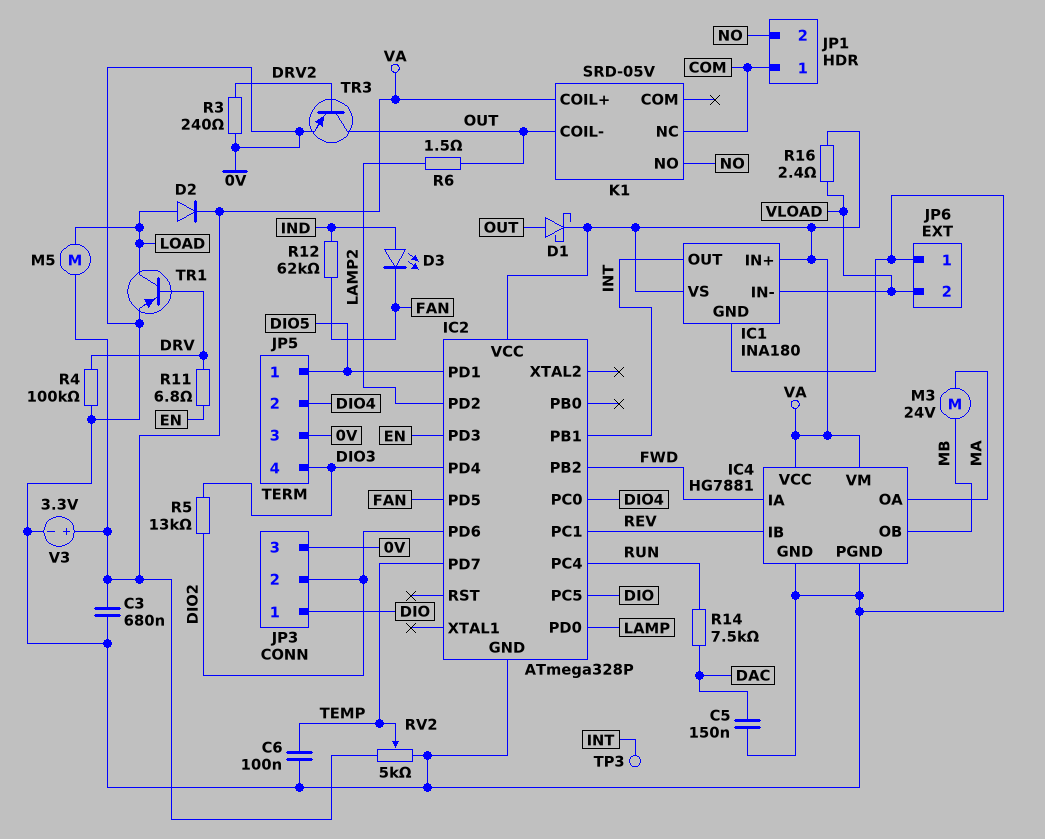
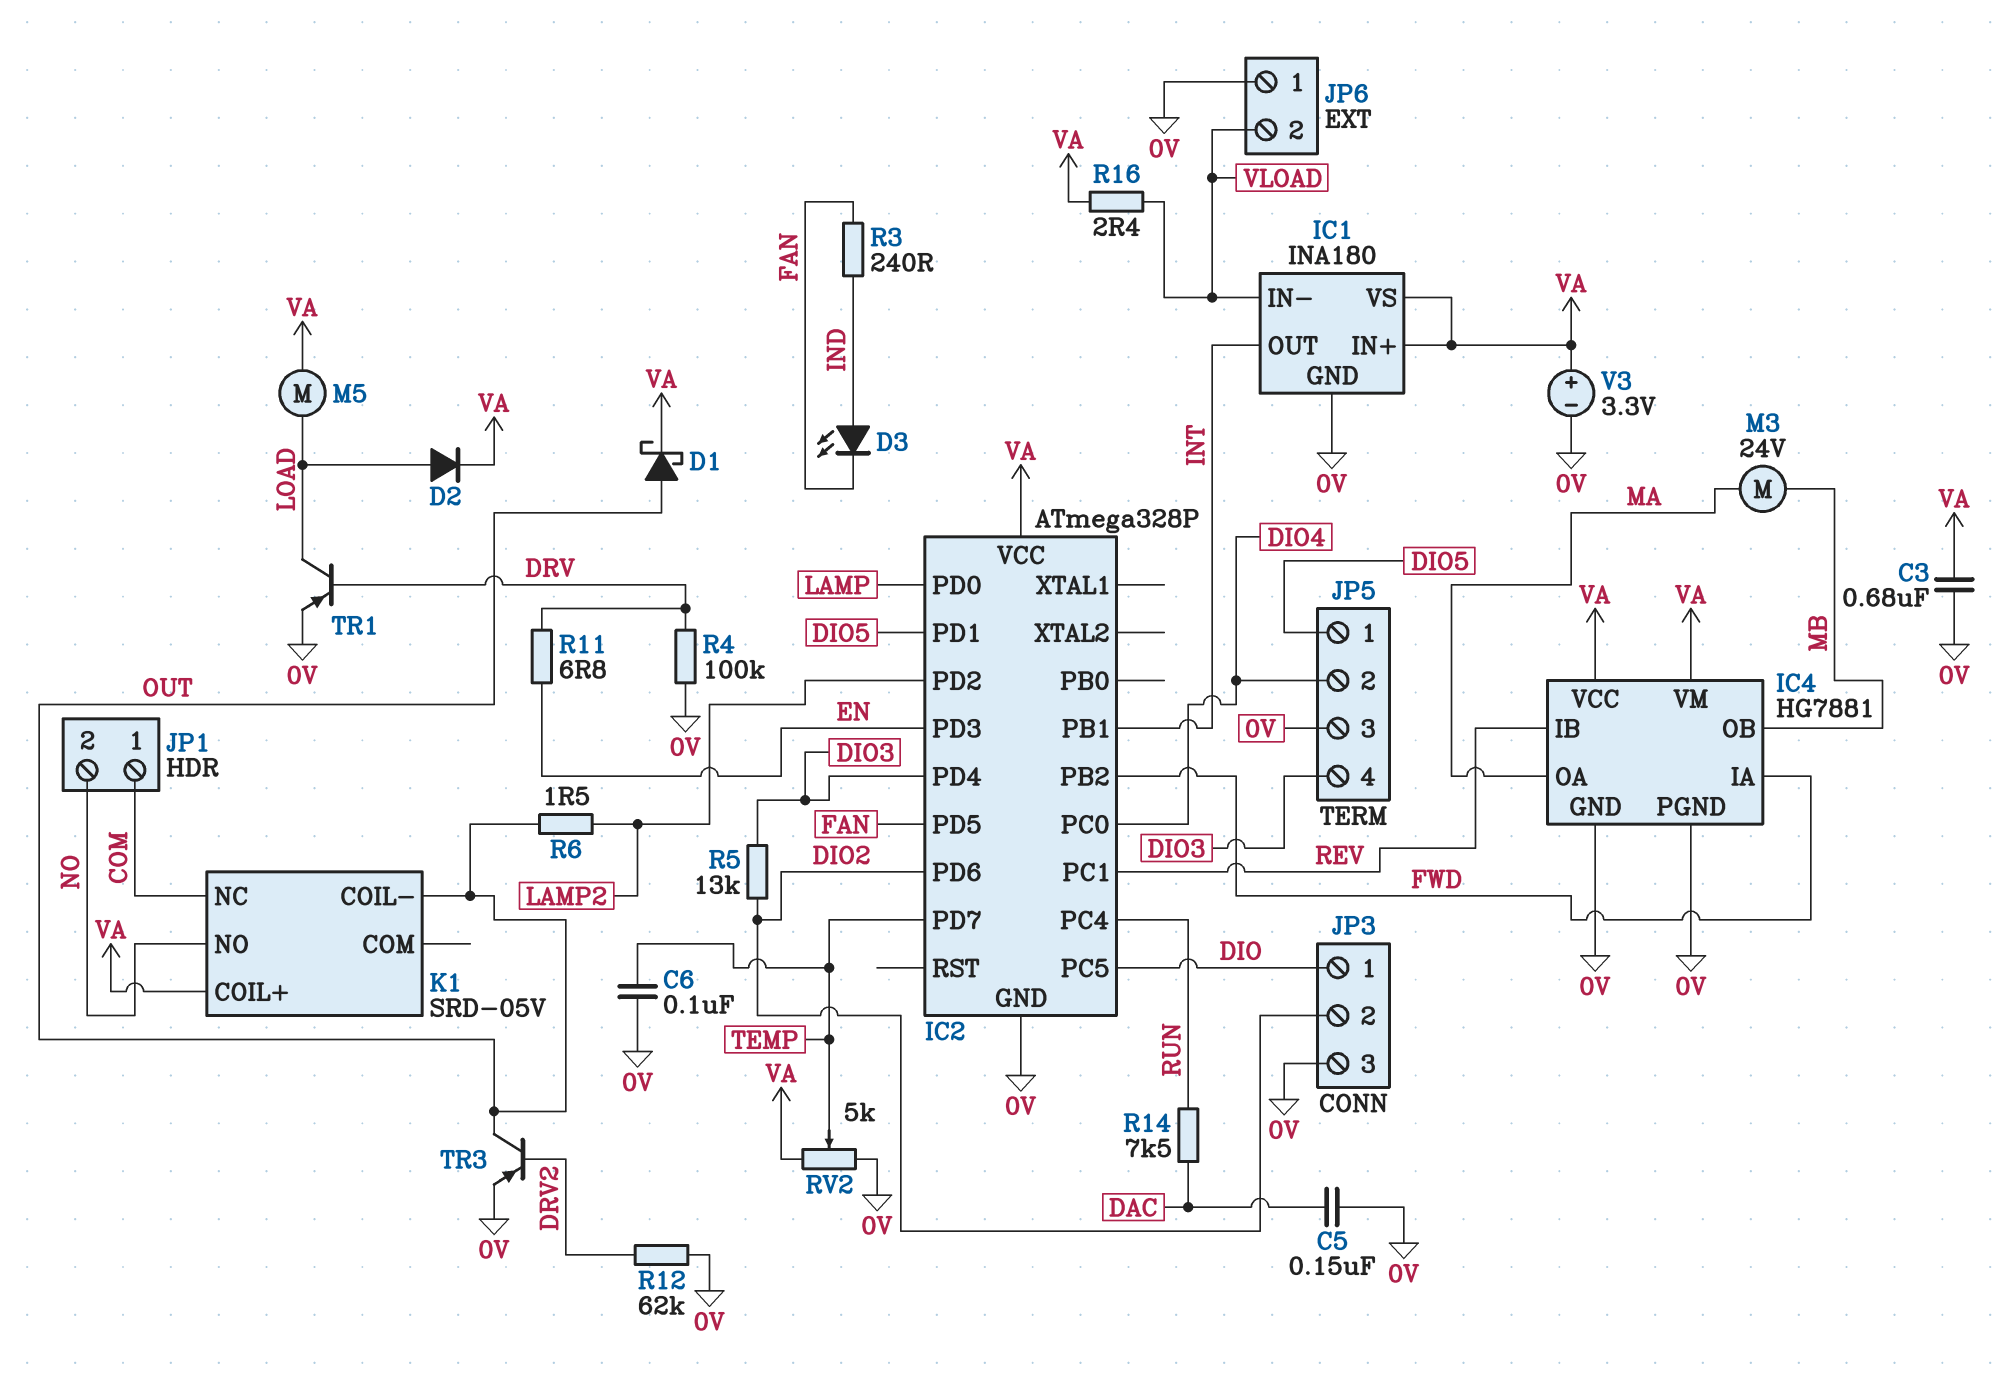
R3: 240 (0V, DRV2) -> 240 (FAN, IND)
R12: 62k (FAN, IND) -> 62k (0V, DRV2)
TP3: test point (INT) -> none

